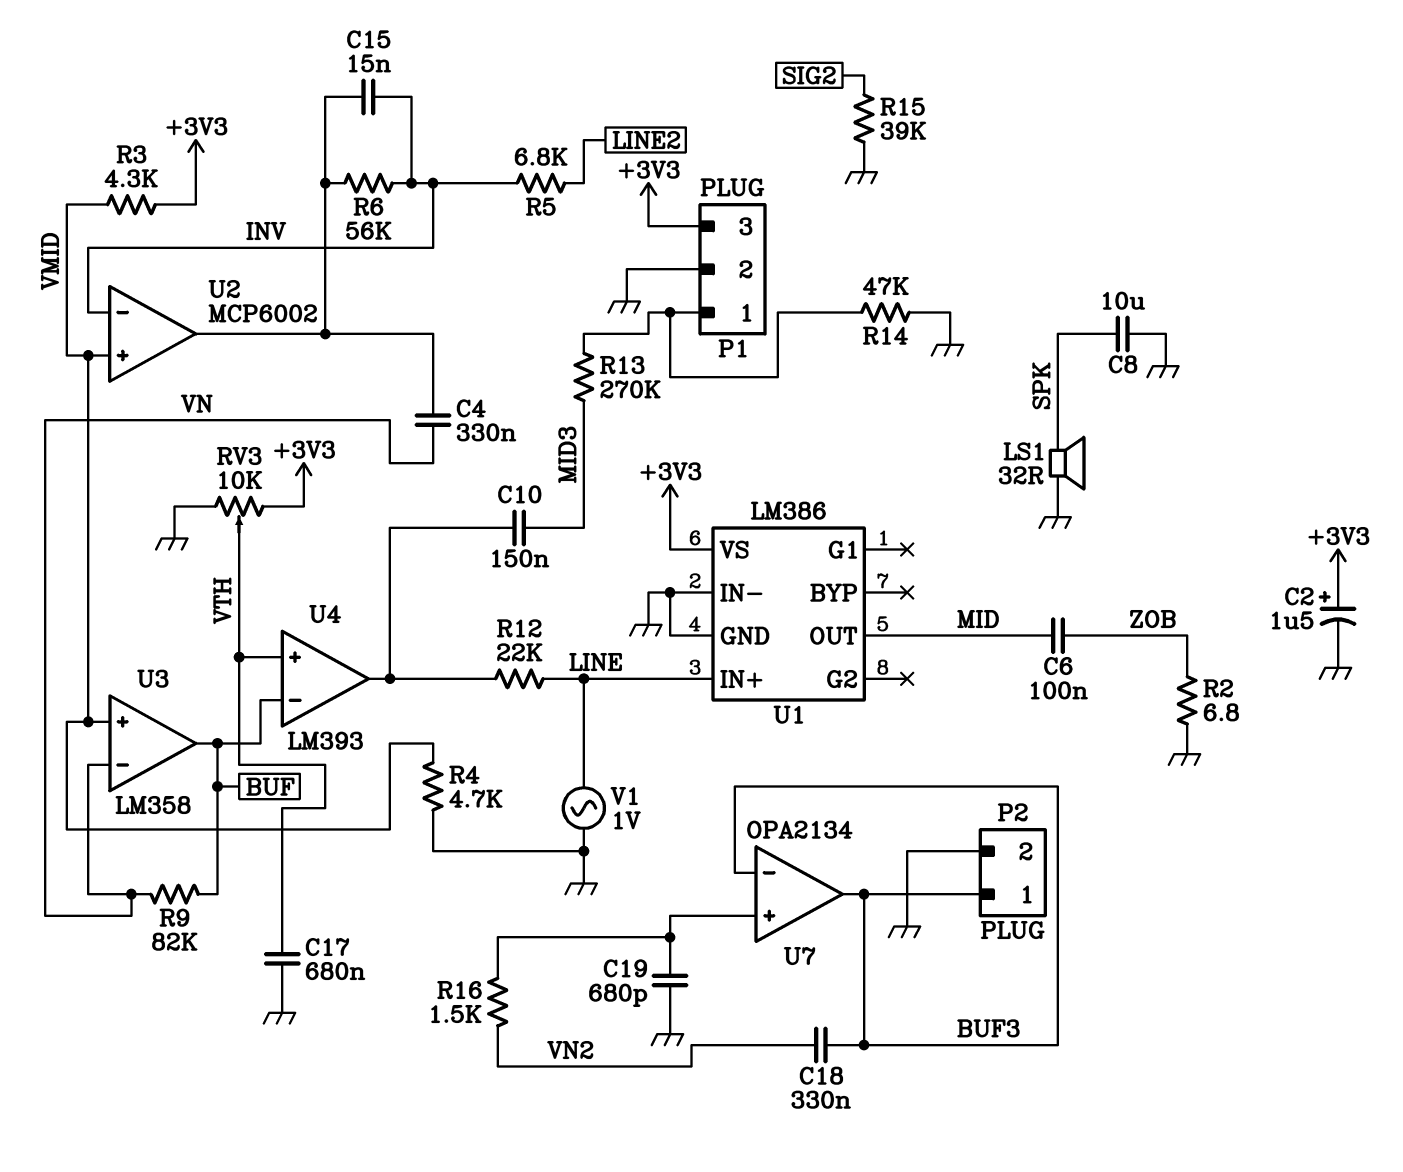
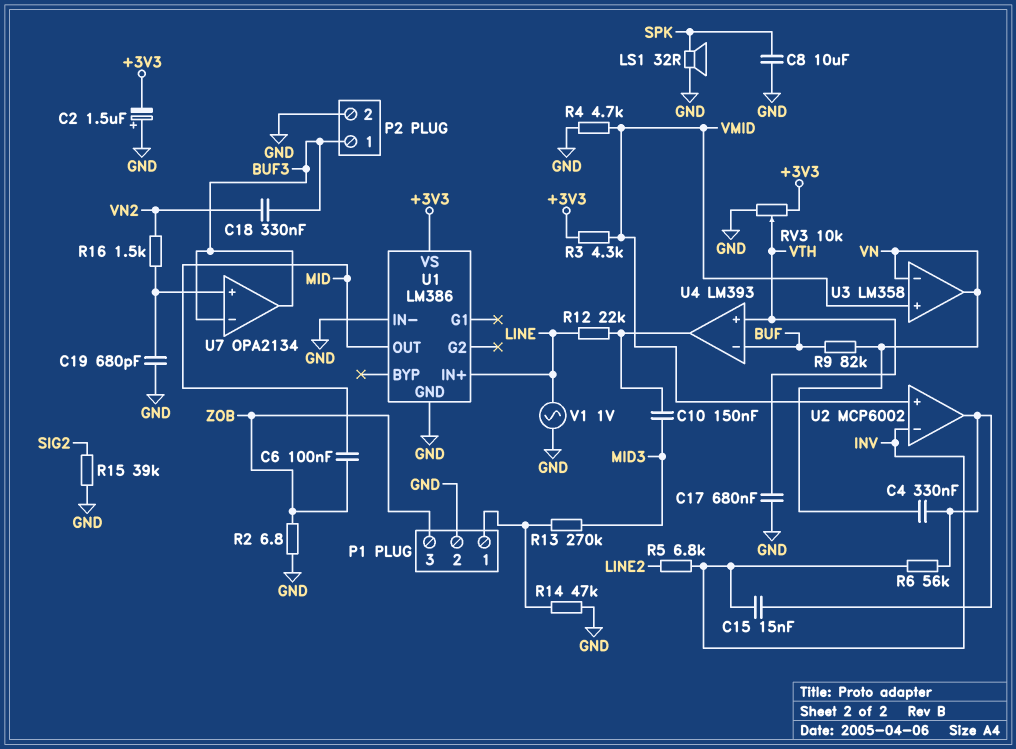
C2: 1.5uF (plus +3V3, minus GND) -> 1.5uF (plus GND, minus +3V3)
P1 pin 3: +3V3 -> ZOB
U3 pin out: BUF -> VN

